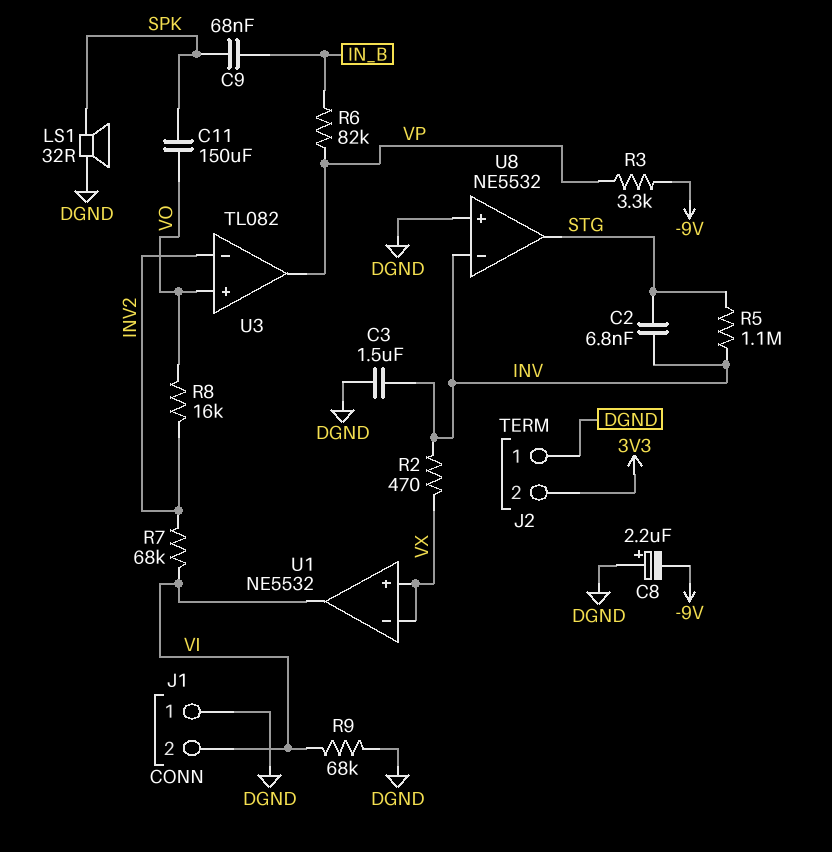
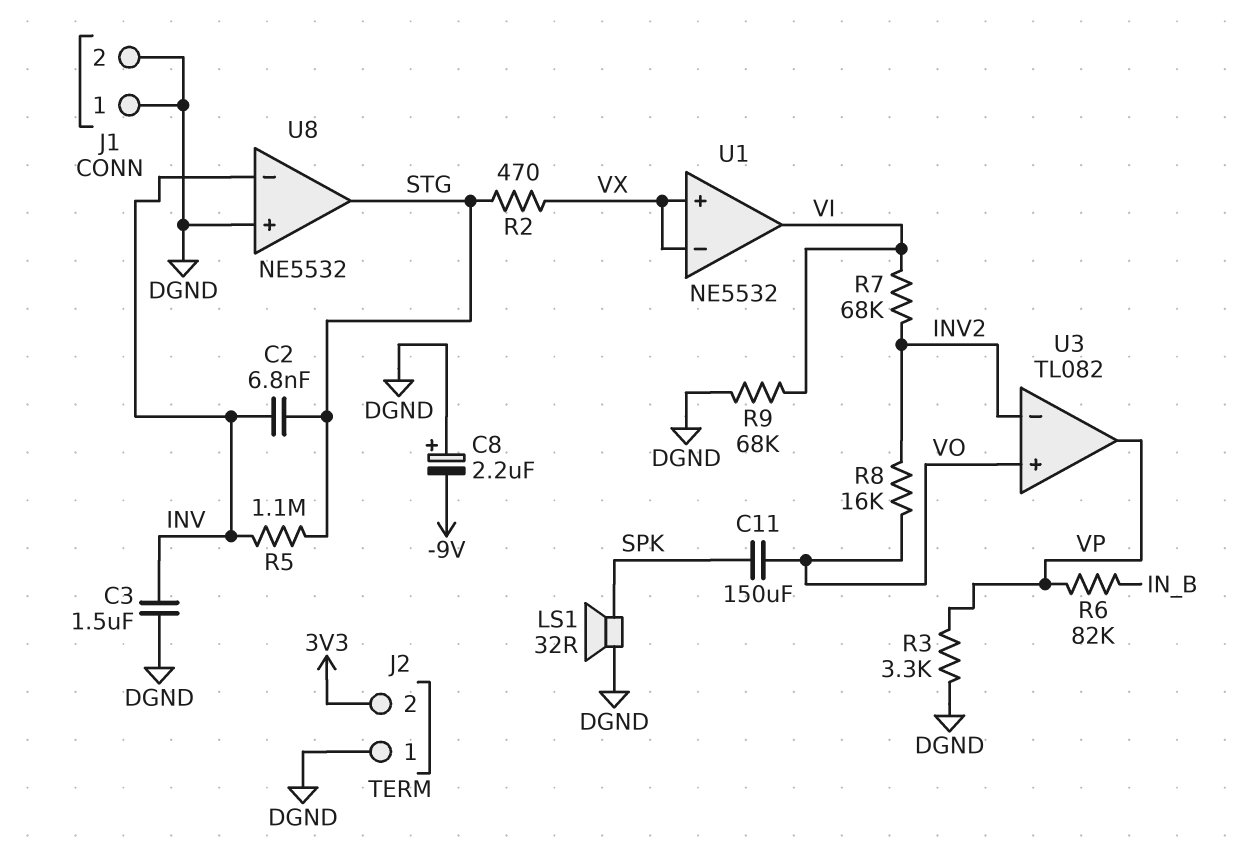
C9: 68nF (IN_B, SPK) -> none
J1 pin 2: VI -> DGND
R2: 470 (INV, VX) -> 470 (STG, VX)
R3: 3.3k (-9V, VP) -> 3.3k (DGND, VP)

